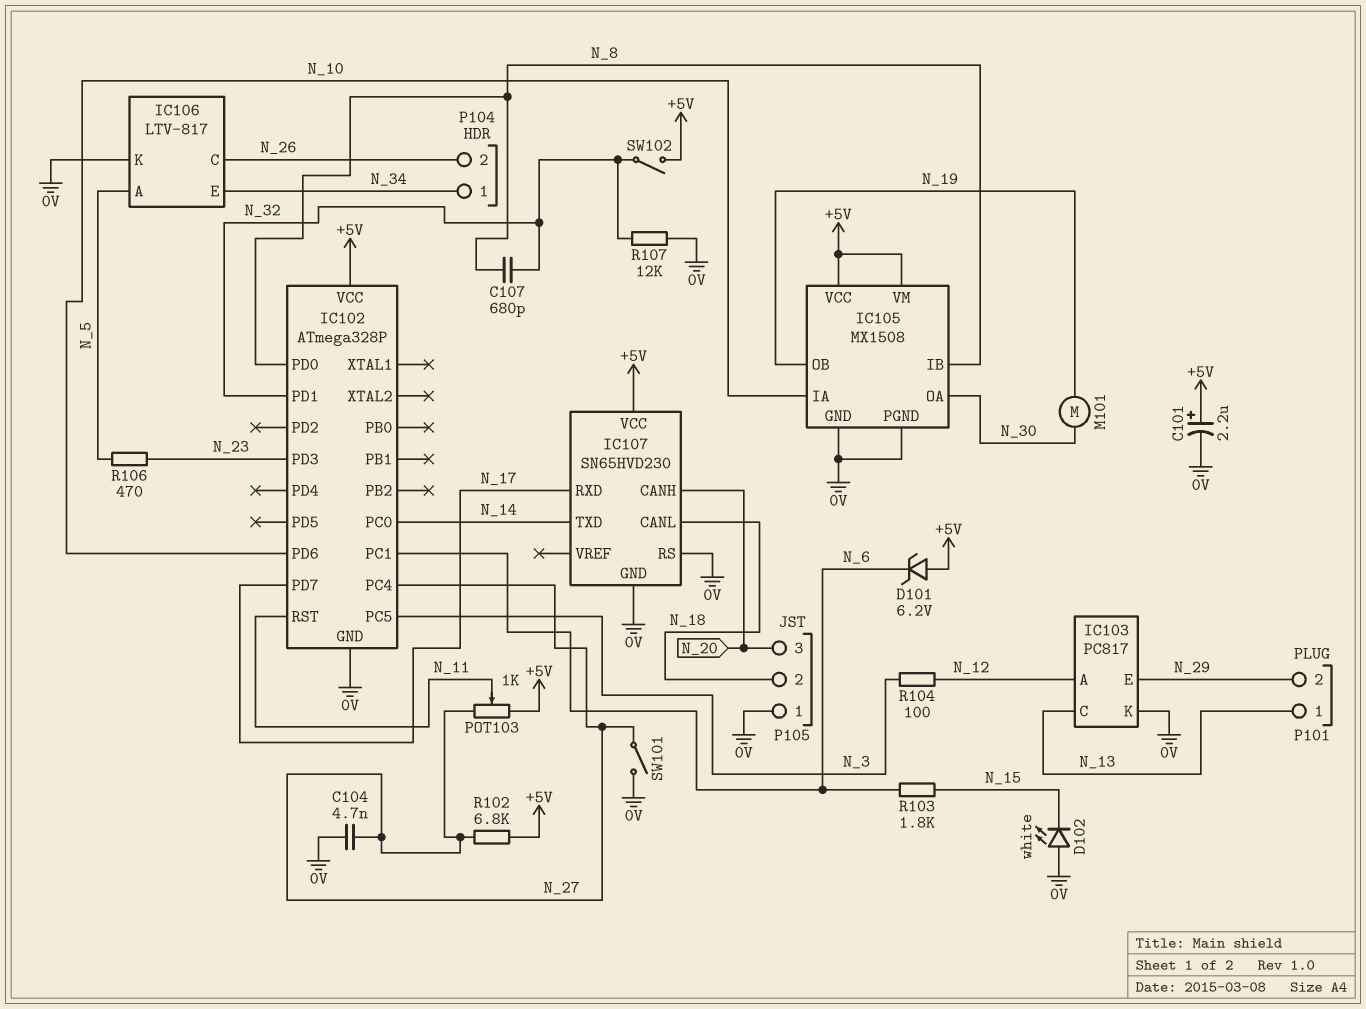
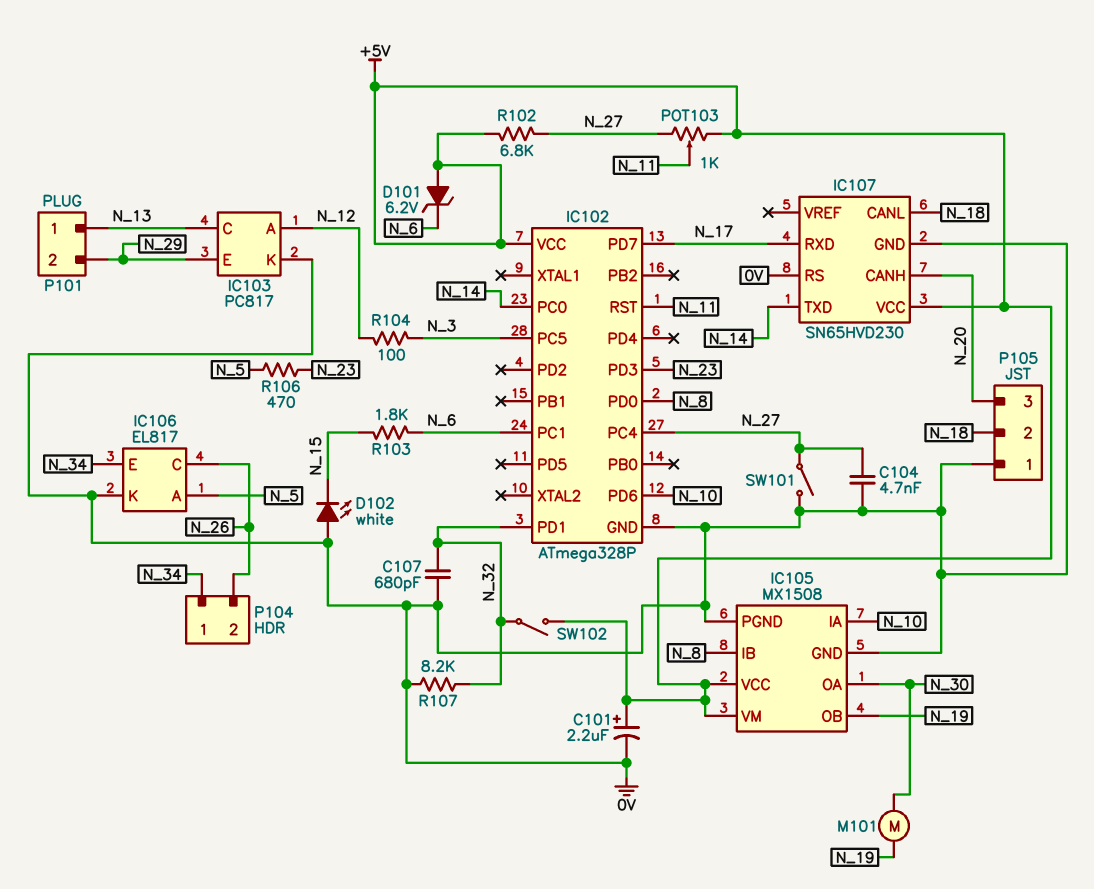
C107: 680pF (N_8, N_32) -> 680pF (0V, N_32)
IC106: LTV-817 -> EL817
R107: 12k (0V, N_32) -> 8.2k (0V, N_32)

